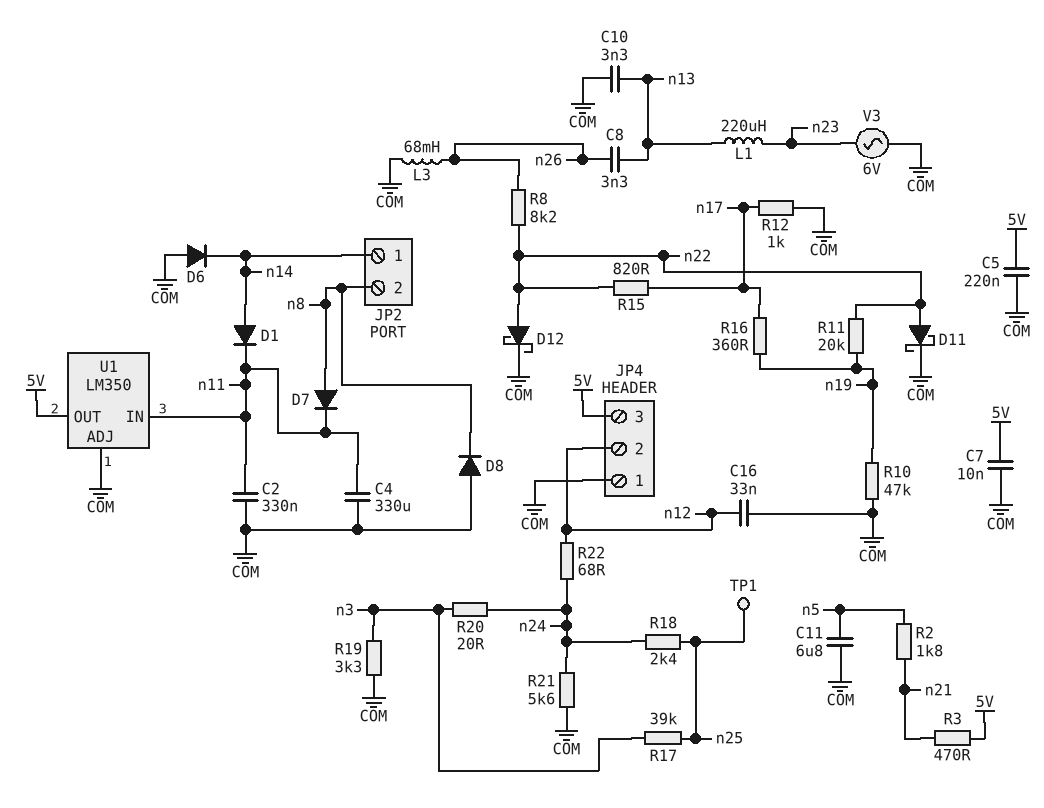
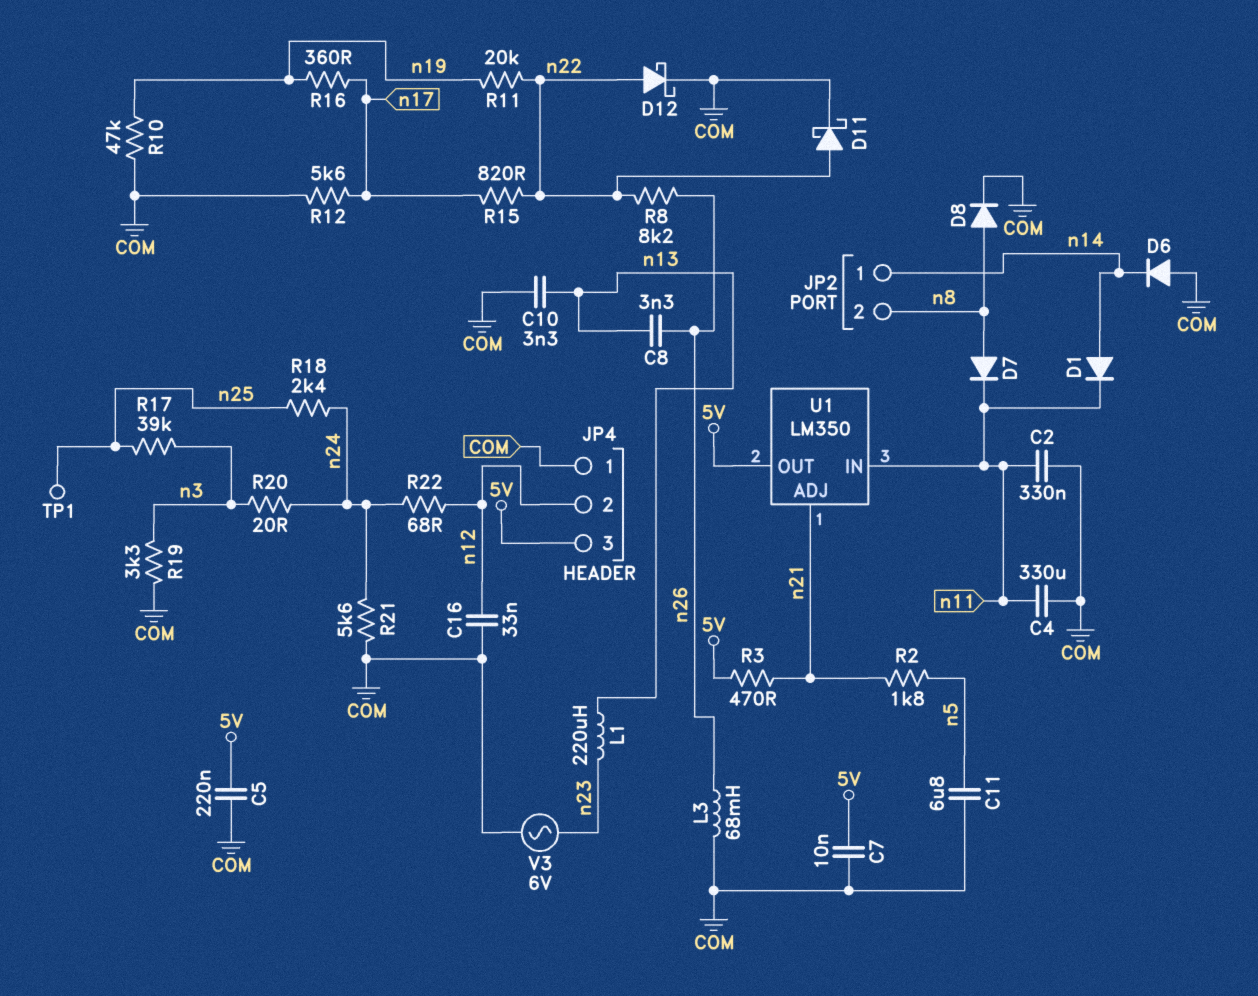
D8: diode (A COM, K n8) -> diode (A n8, K COM)
R12: 1k (COM, n17) -> 5.6k (COM, n17)
U1 pin ADJ: COM -> n21

